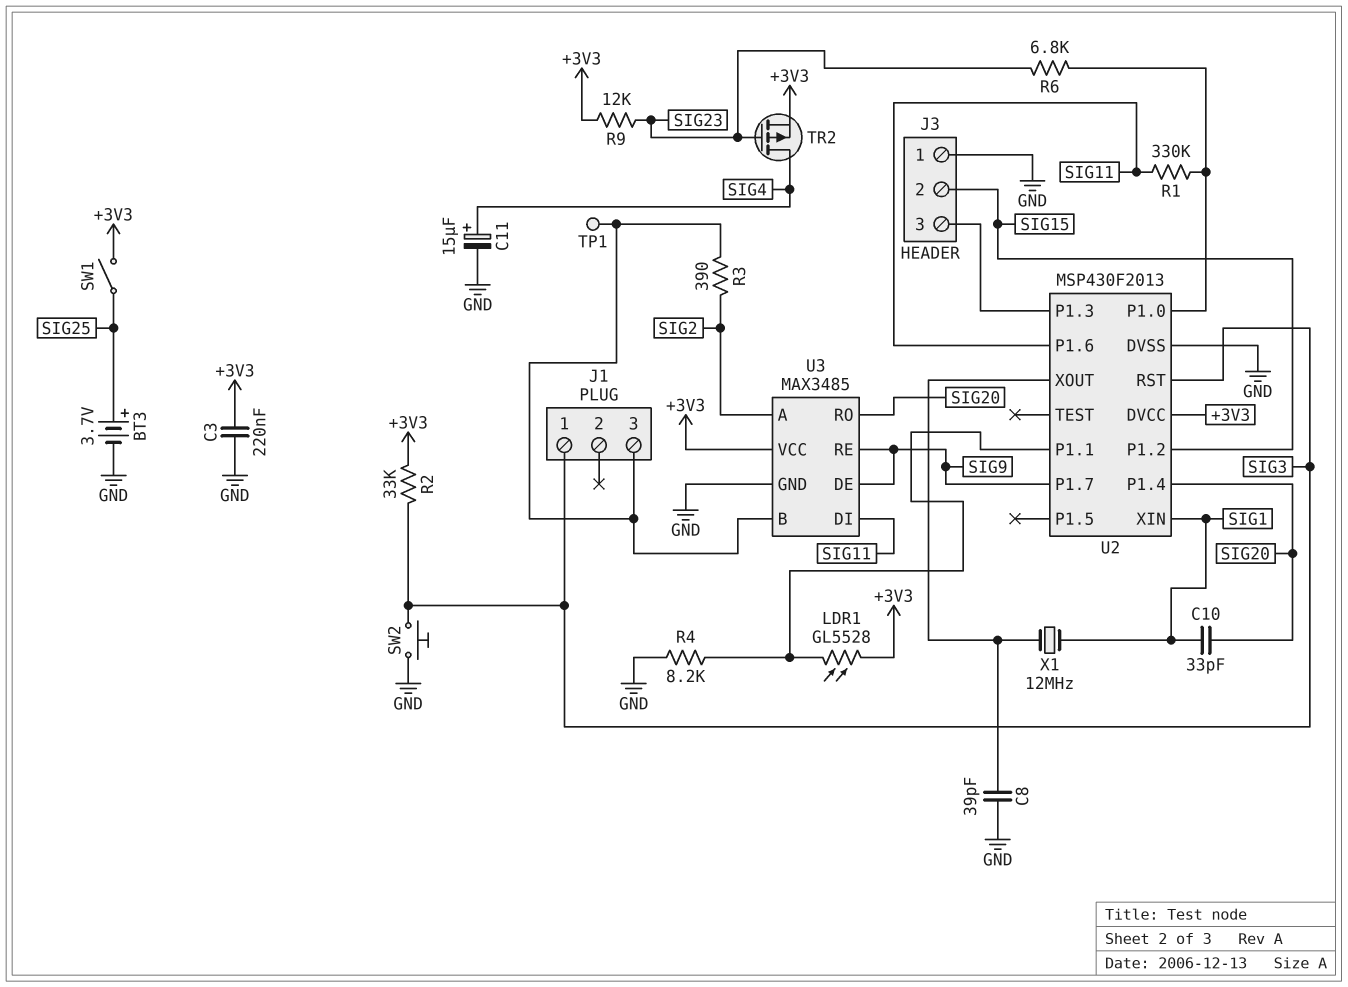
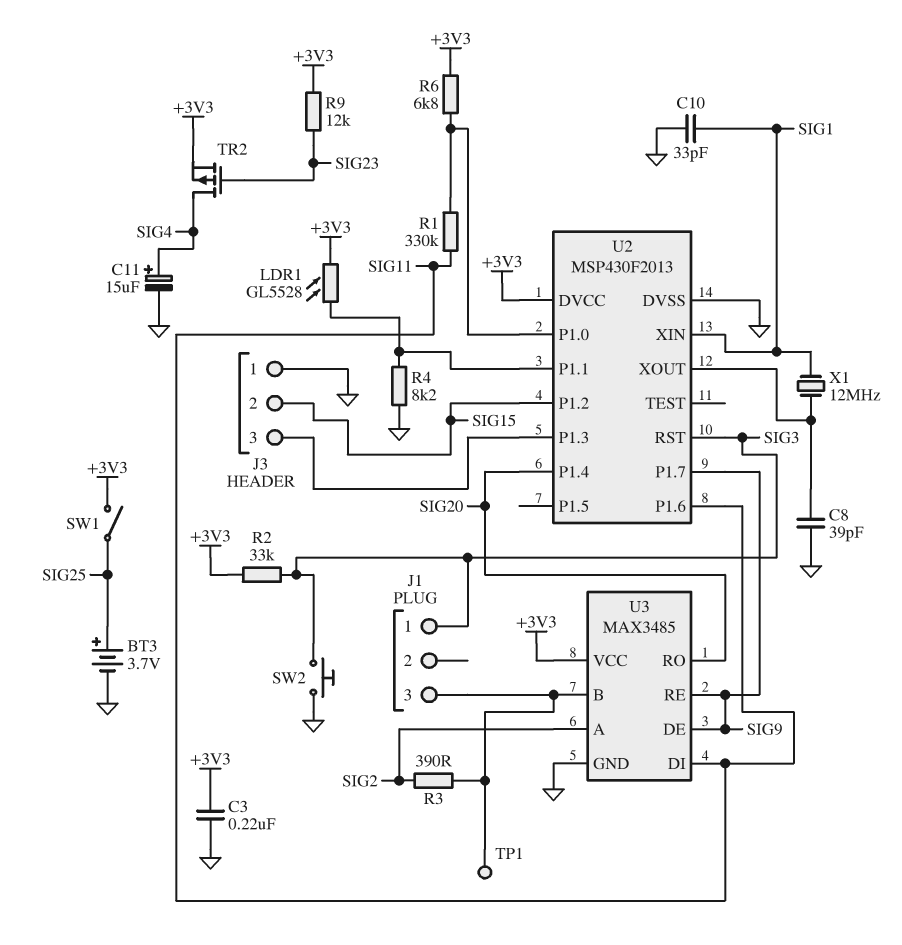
C10: 33pF (SIG1, SIG20) -> 33pF (GND, SIG1)
R6: 6.8k (SIG23, U2/P1.0) -> 6.8k (+3V3, U2/P1.0)

